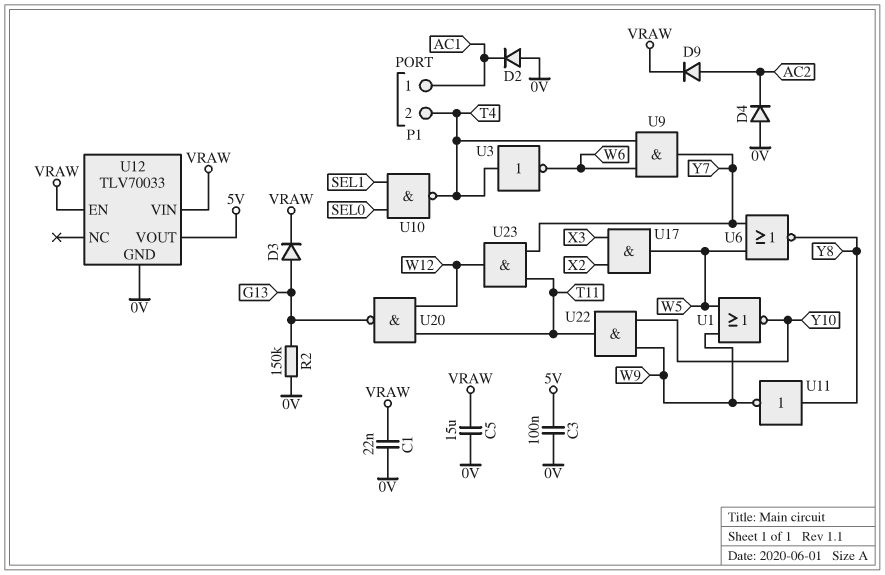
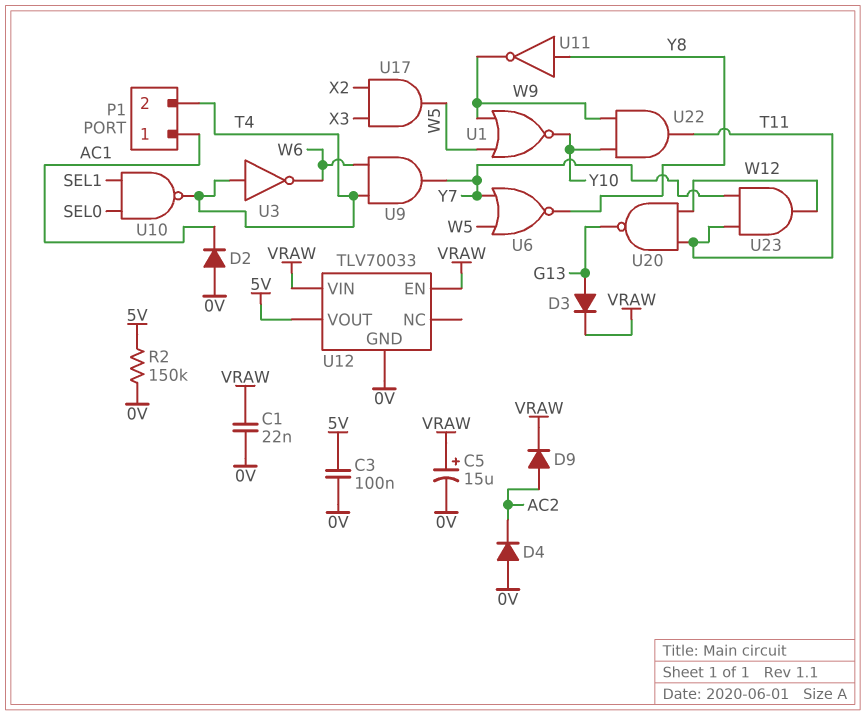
C5: 15uF (0V, VRAW) -> 15uF (plus VRAW, minus 0V)
R2: 150k (0V, G13) -> 150k (0V, 5V)

